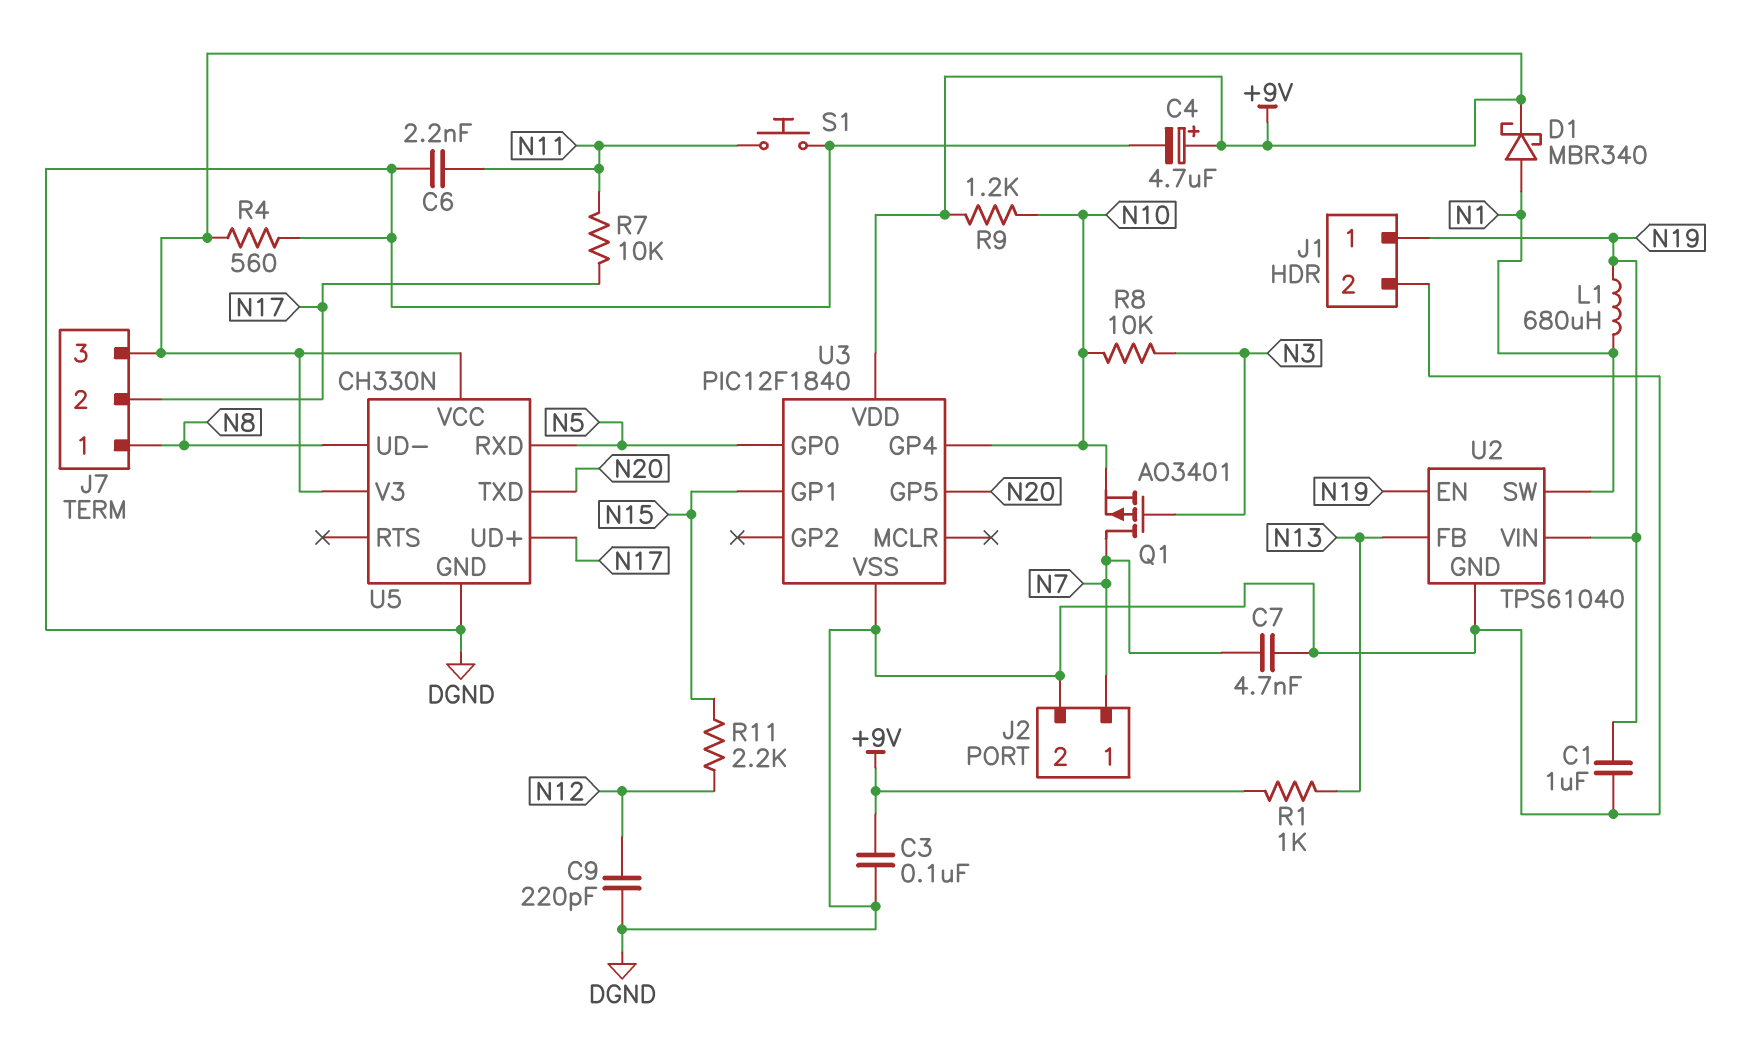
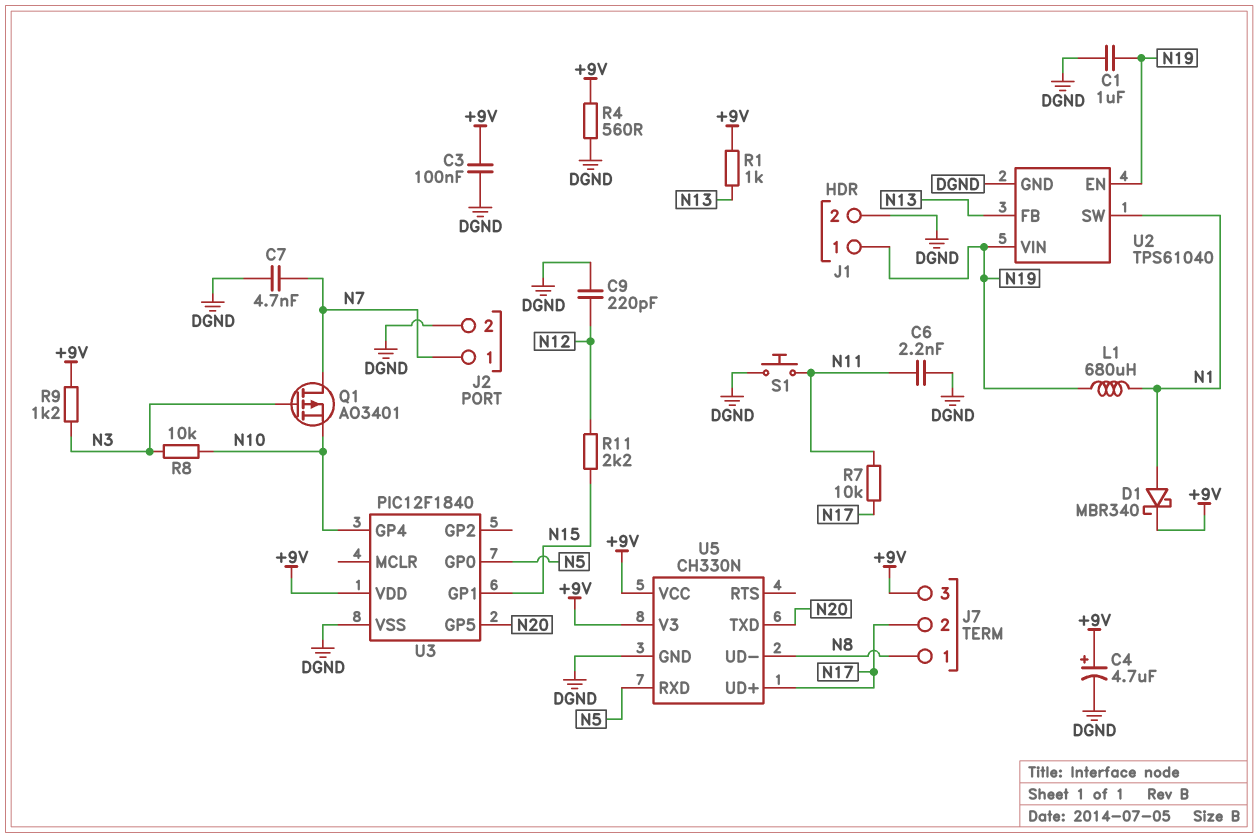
R9: 1.2k (+9V, N10) -> 1.2k (+9V, N3)

